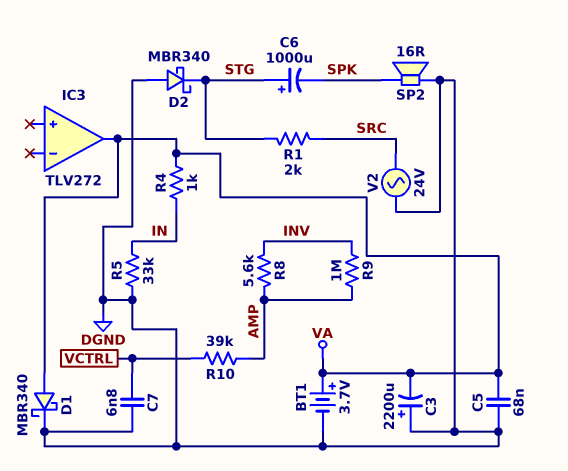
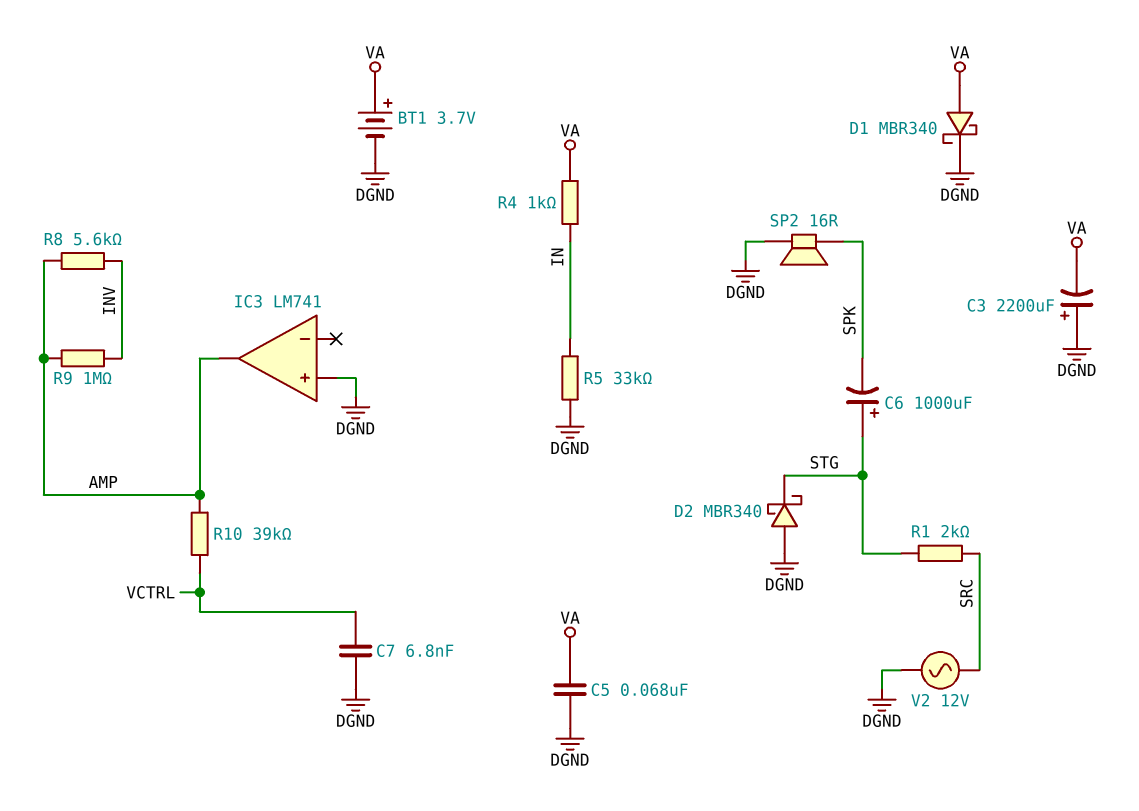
IC3: TLV272 -> LM741
IC3 pin in+: none -> DGND
IC3 pin out: VA -> AMP
V2: AC 24V (DGND, SRC) -> AC 12V (DGND, SRC)

